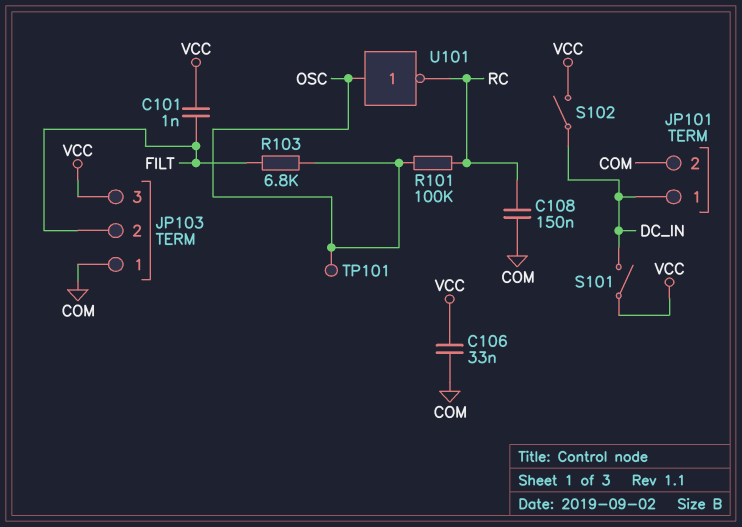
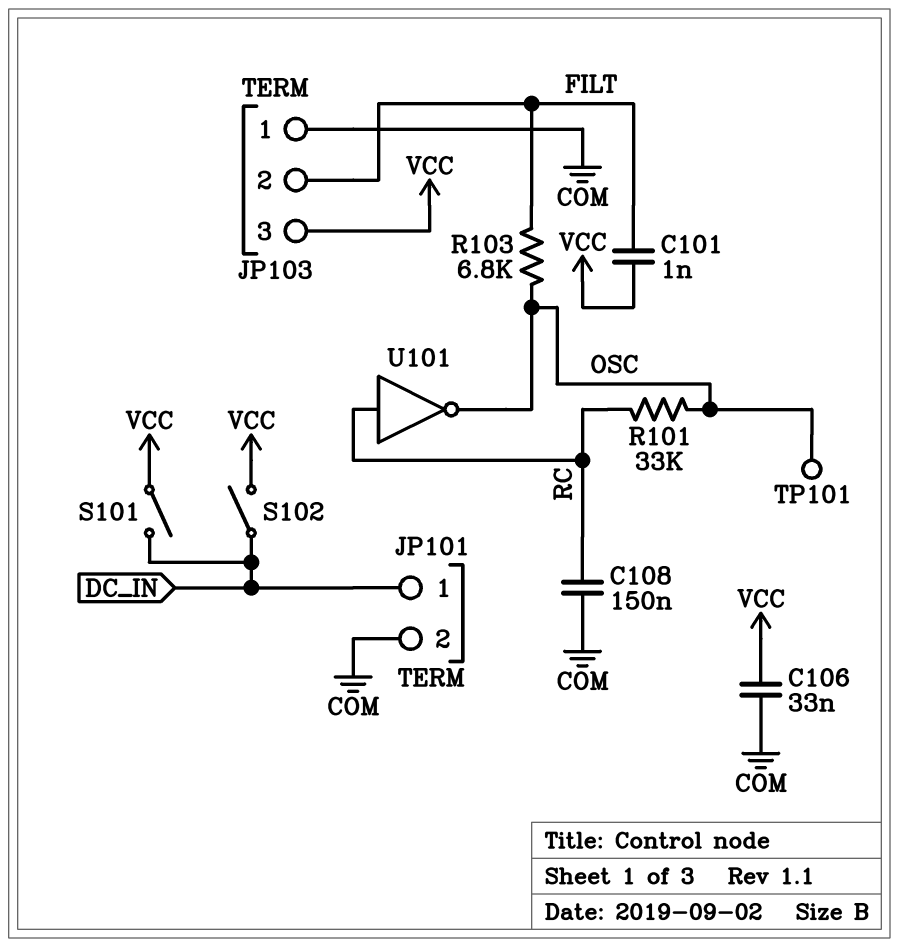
R101: 100k (OSC, RC) -> 33k (OSC, RC)
U101: NOT (in OSC, out RC) -> NOT (in RC, out OSC)

